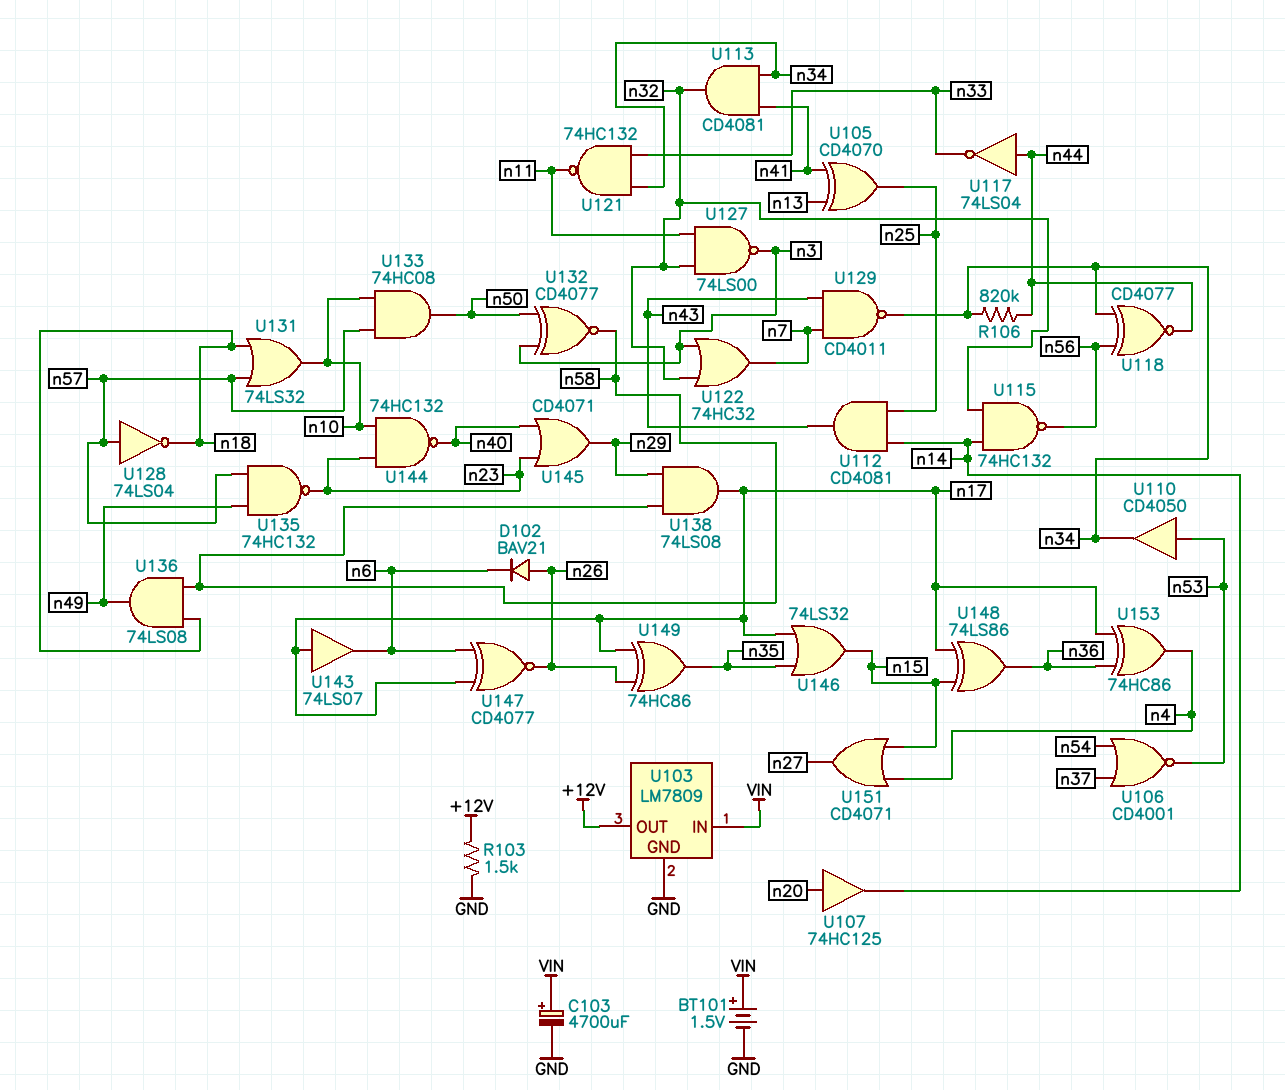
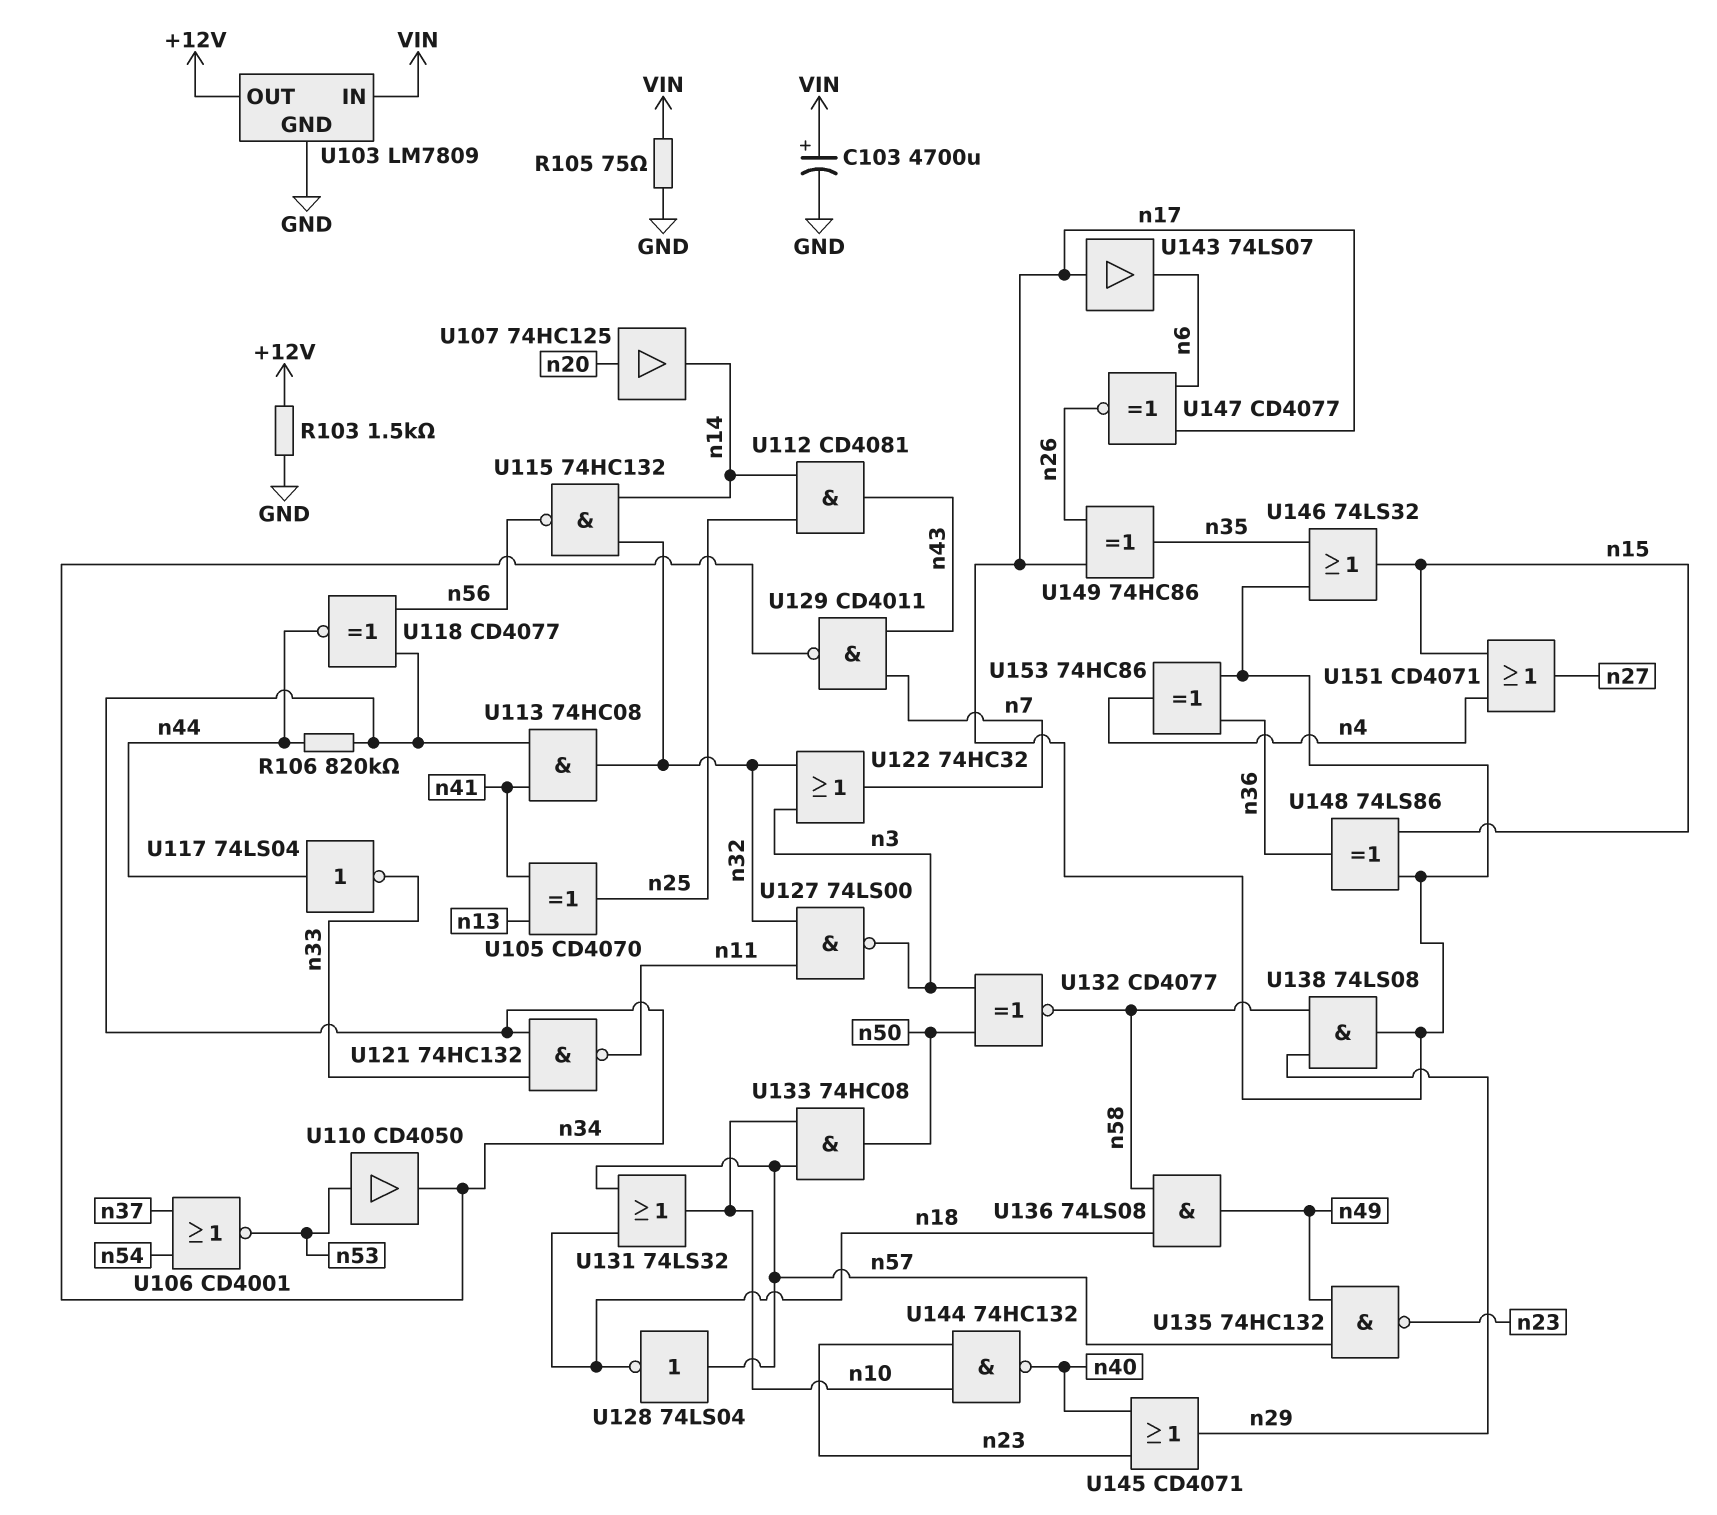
BT101: 1.5V (plus VIN, minus GND) -> none
D102: diode BAV21 (A n26, K n6) -> none
R105: none -> 75 (GND, VIN)
U113: AND CD4081 (in n34, in n41, out n32) -> AND 74HC08 (in n34, in n41, out n32)

